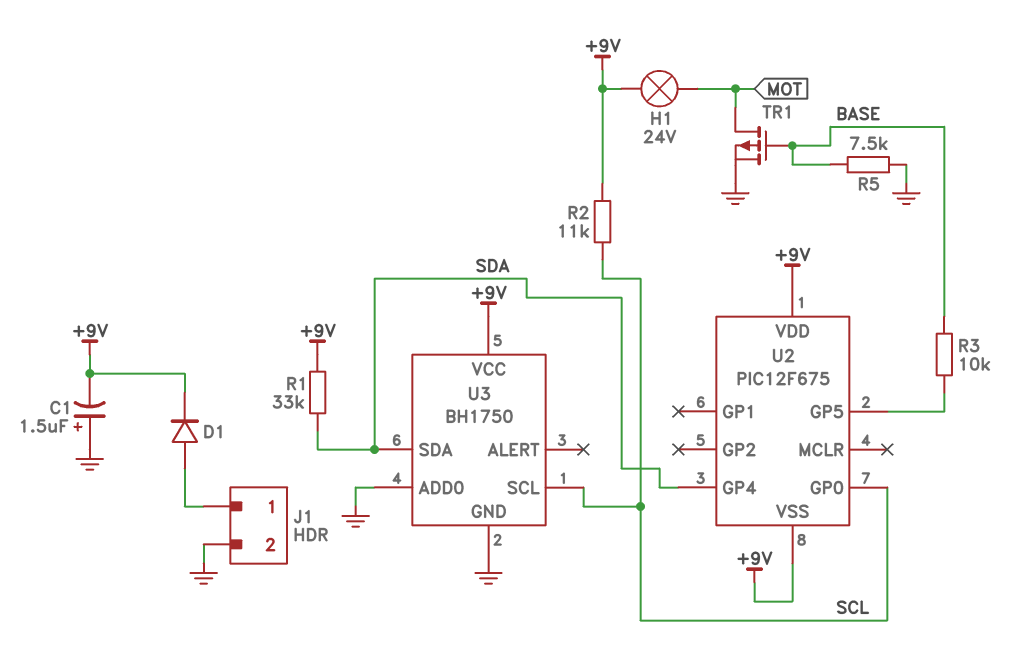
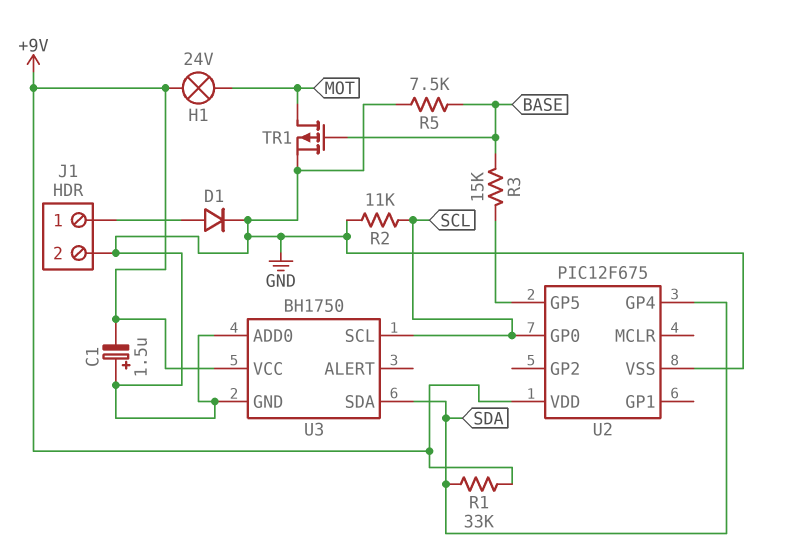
D1: diode (A J1/1, K +9V) -> diode (A J1/1, K GND)
R2: 11k (+9V, SCL) -> 11k (GND, SCL)
R3: 10k (BASE, U2/GP5) -> 15k (BASE, U2/GP5)
U2 pin VSS: +9V -> GND

